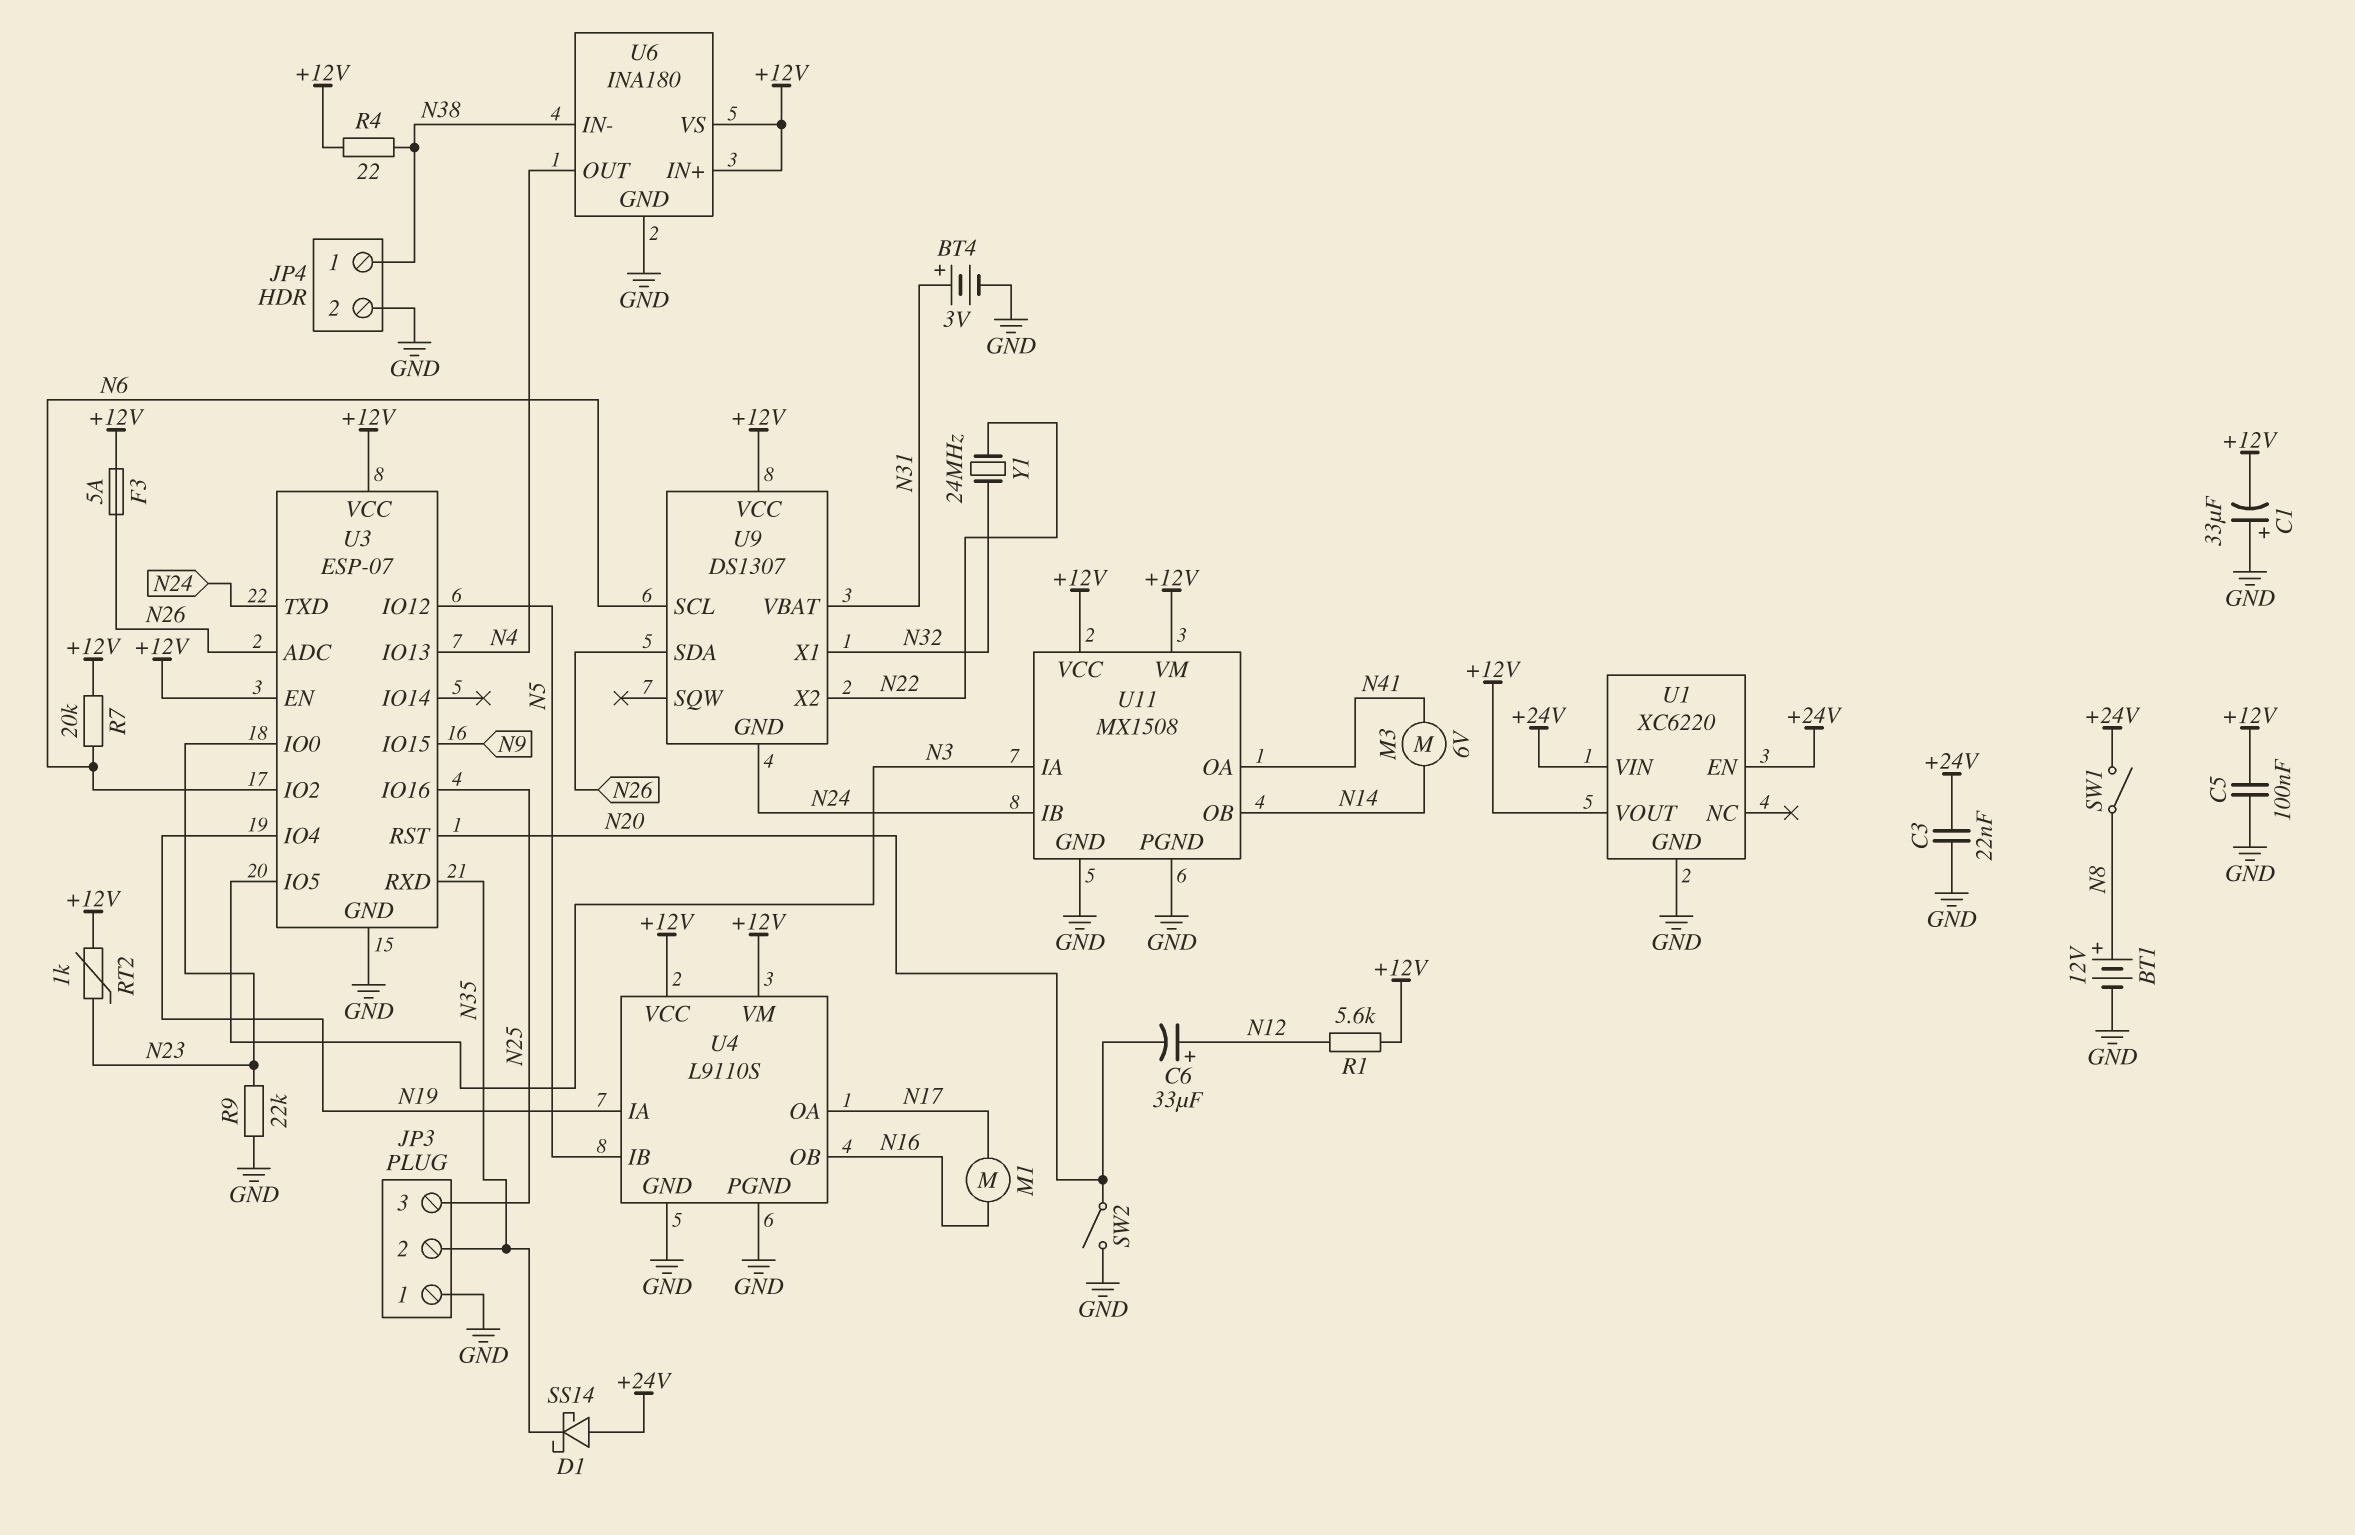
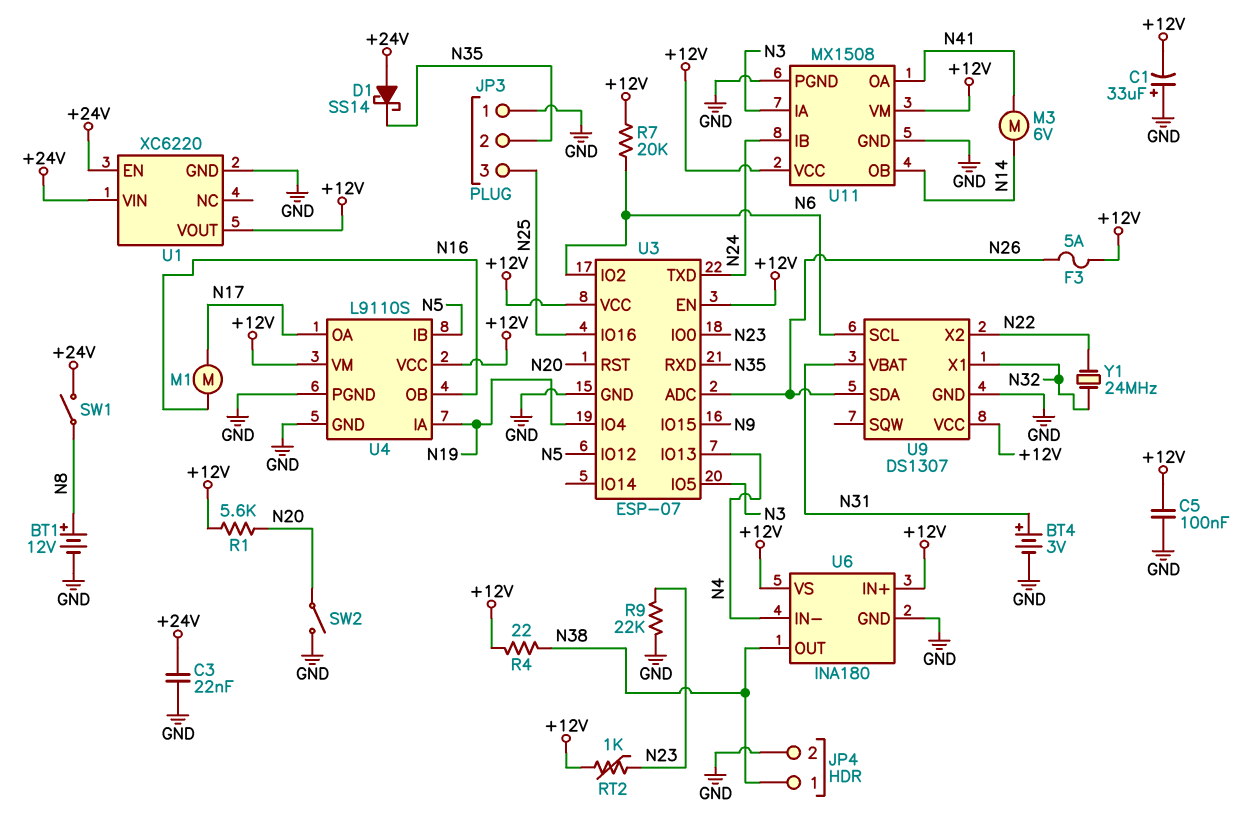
C6: 33uF (plus N12, minus N20) -> none
R1: 5.6k (+12V, N12) -> 5.6k (+12V, N20)
U6 pin IN-: N38 -> N4
U6 pin OUT: N4 -> N38
U9 pin GND: N24 -> GND

